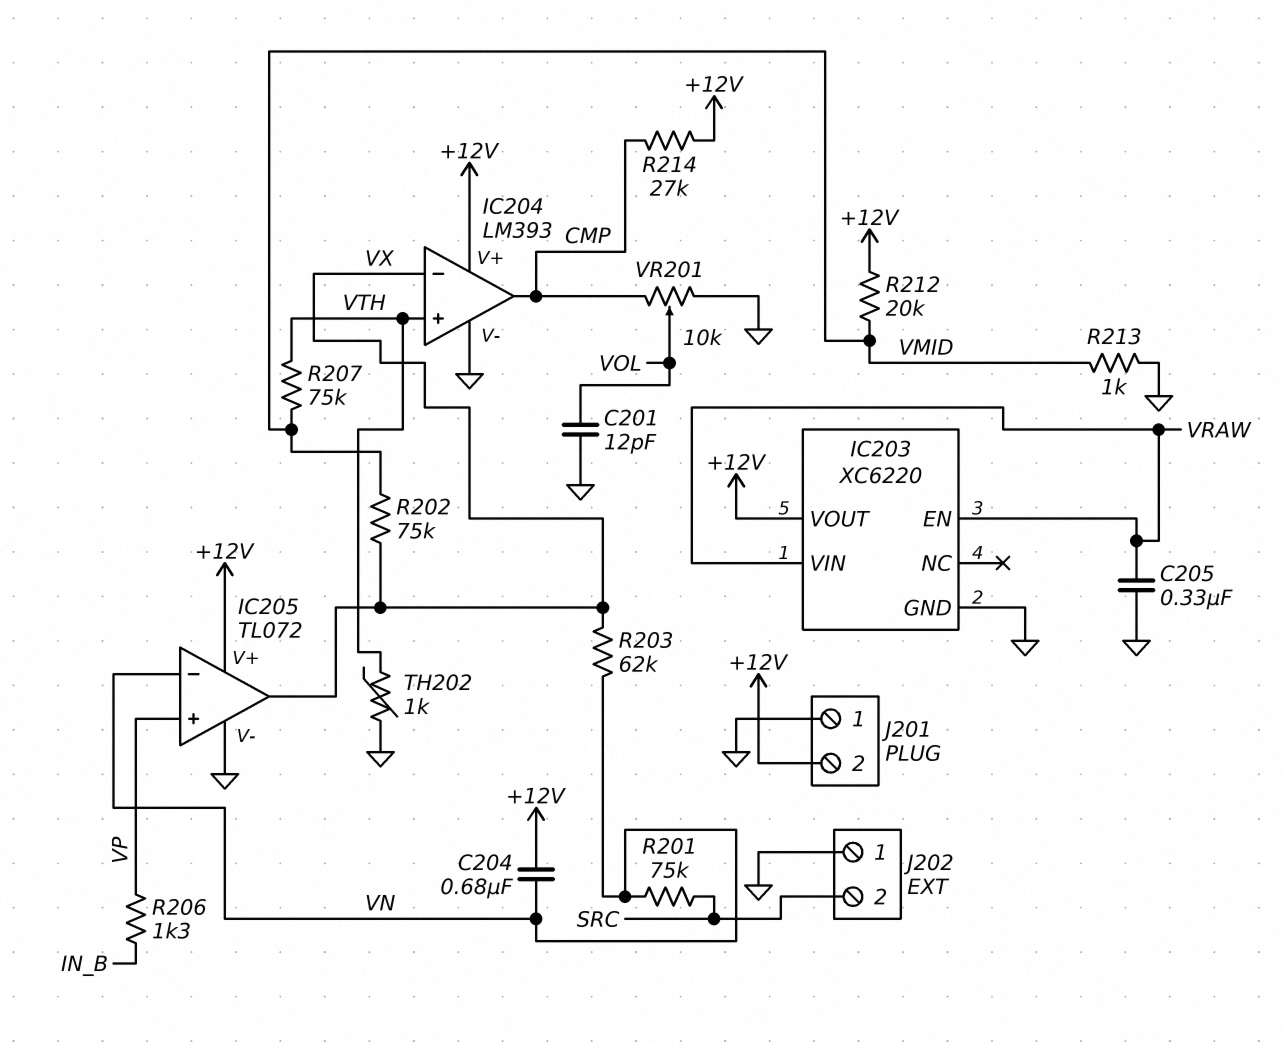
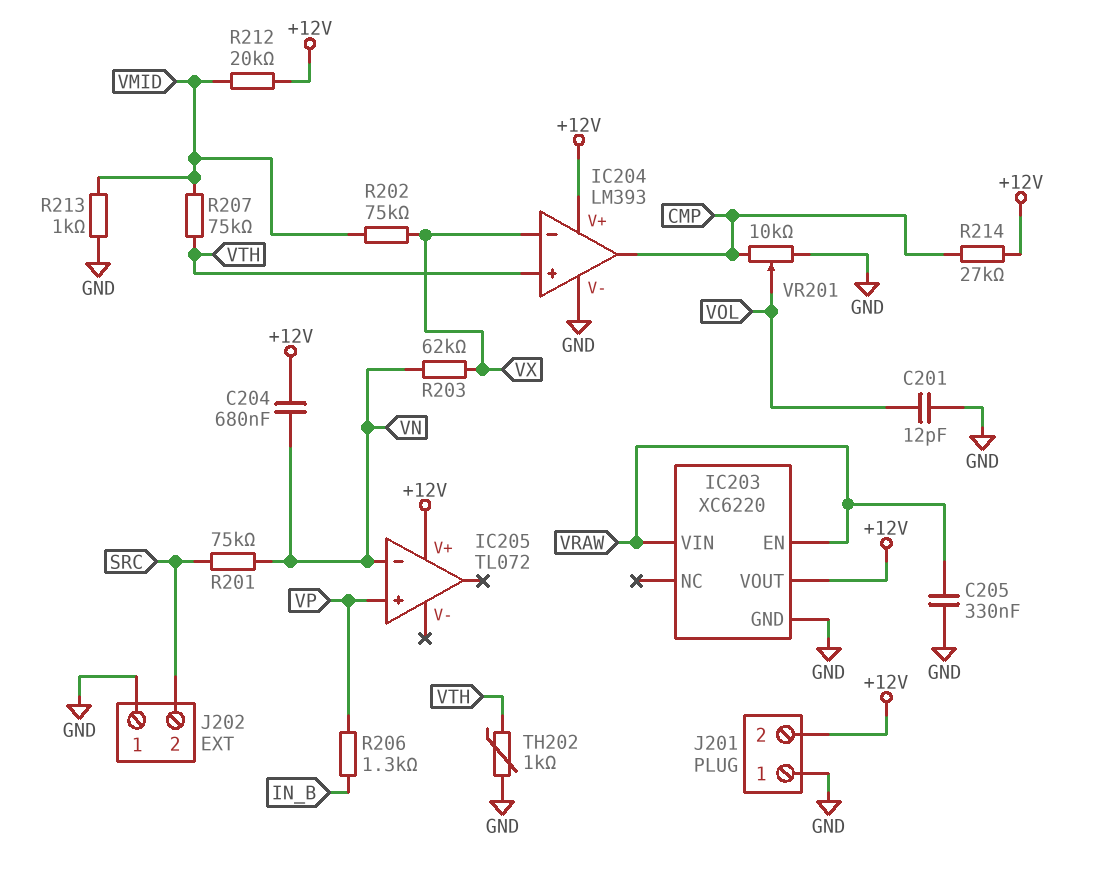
IC205 pin V-: GND -> none
IC205 pin out: VX -> none

